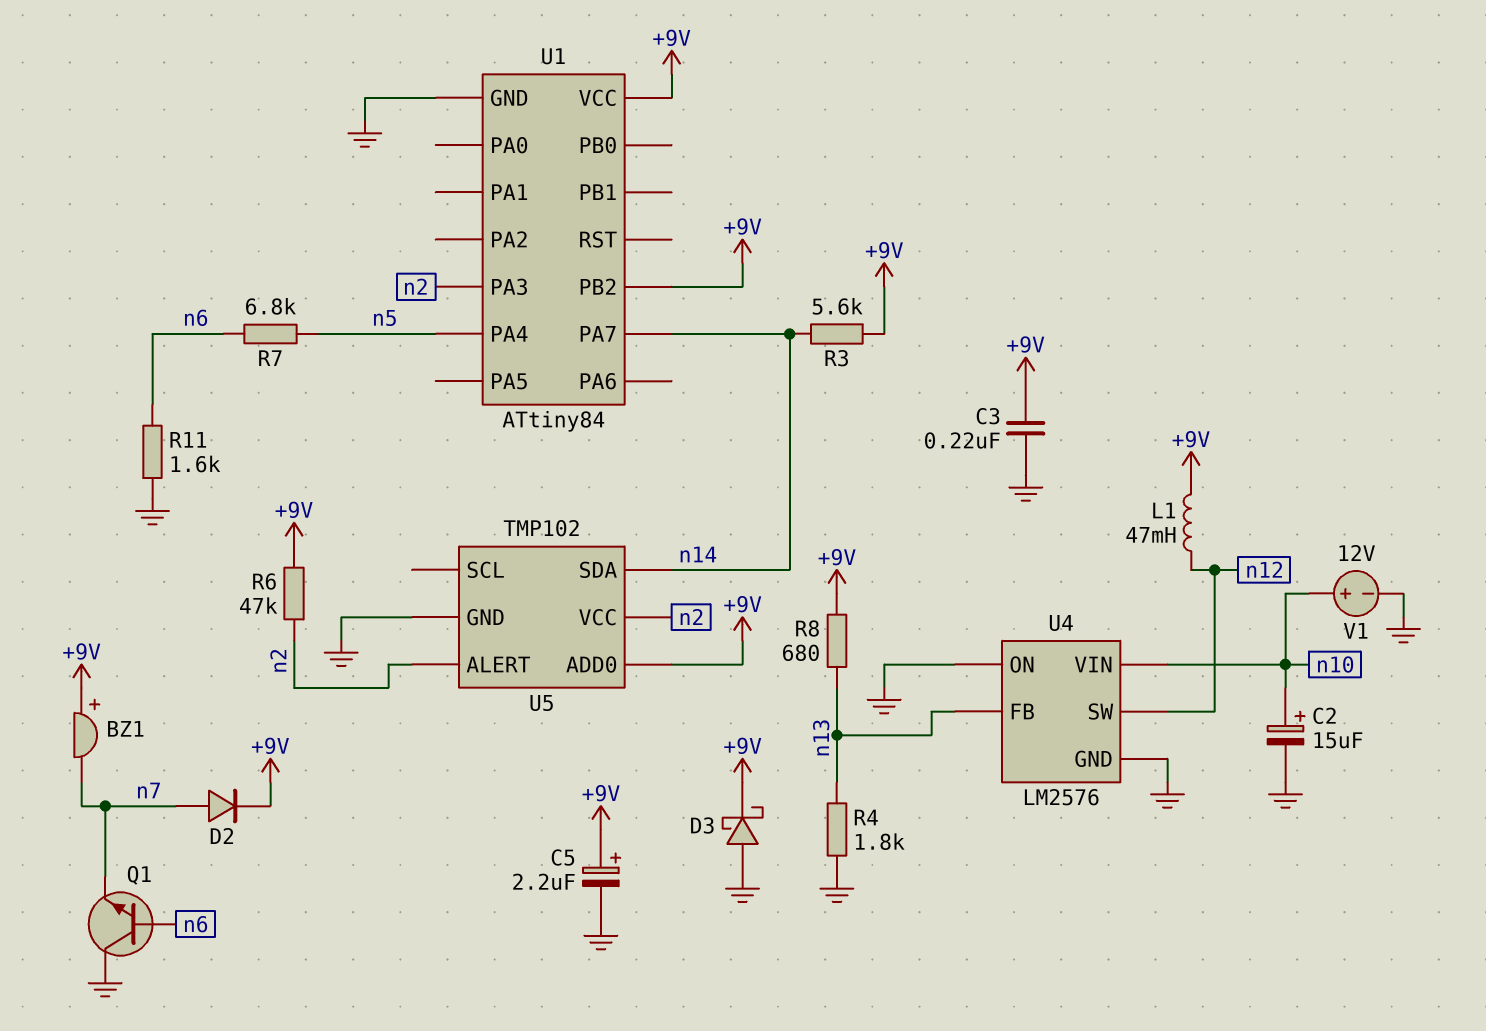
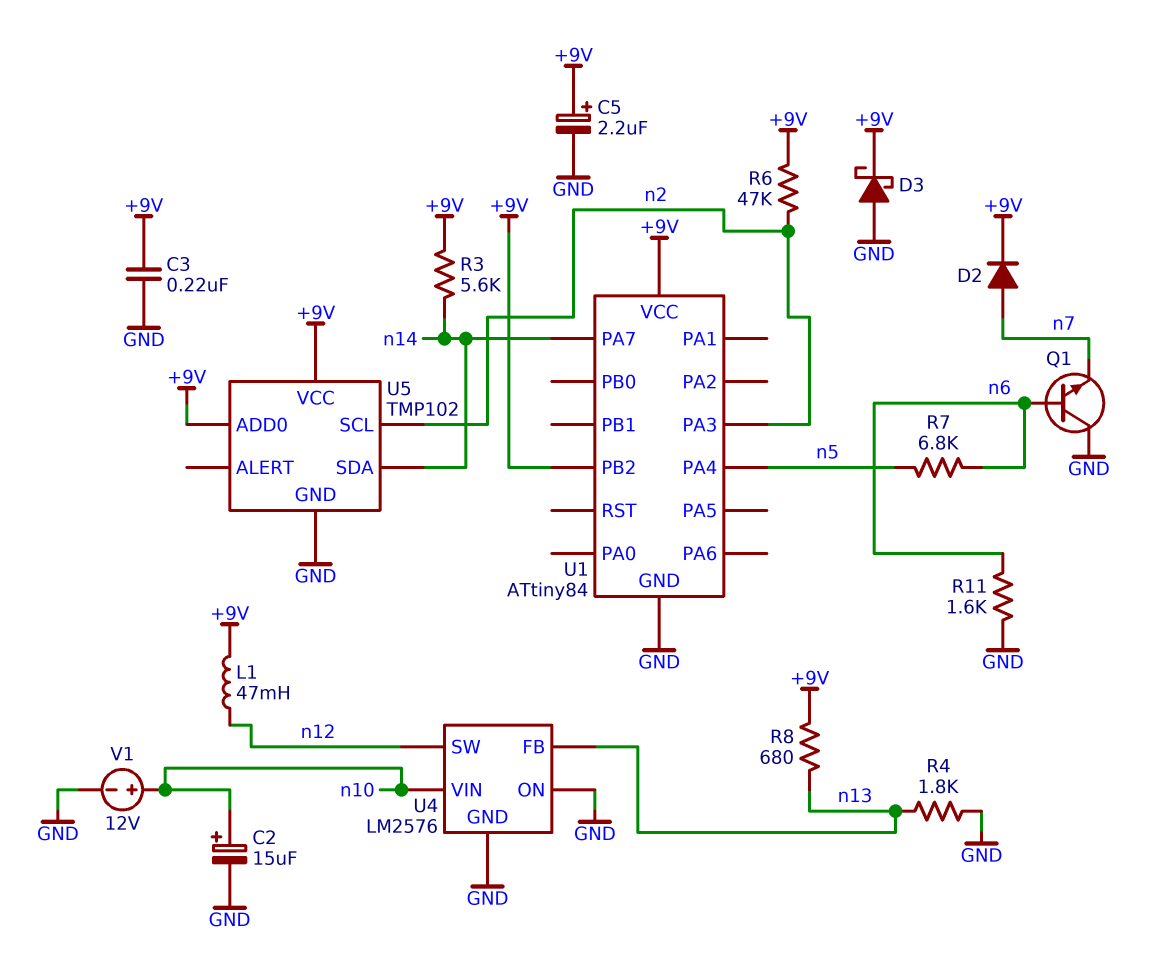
BZ1: buzzer (plus +9V, minus n7) -> none
U5 pin ALERT: n2 -> none
U5 pin SCL: none -> n2
U5 pin VCC: n2 -> +9V

